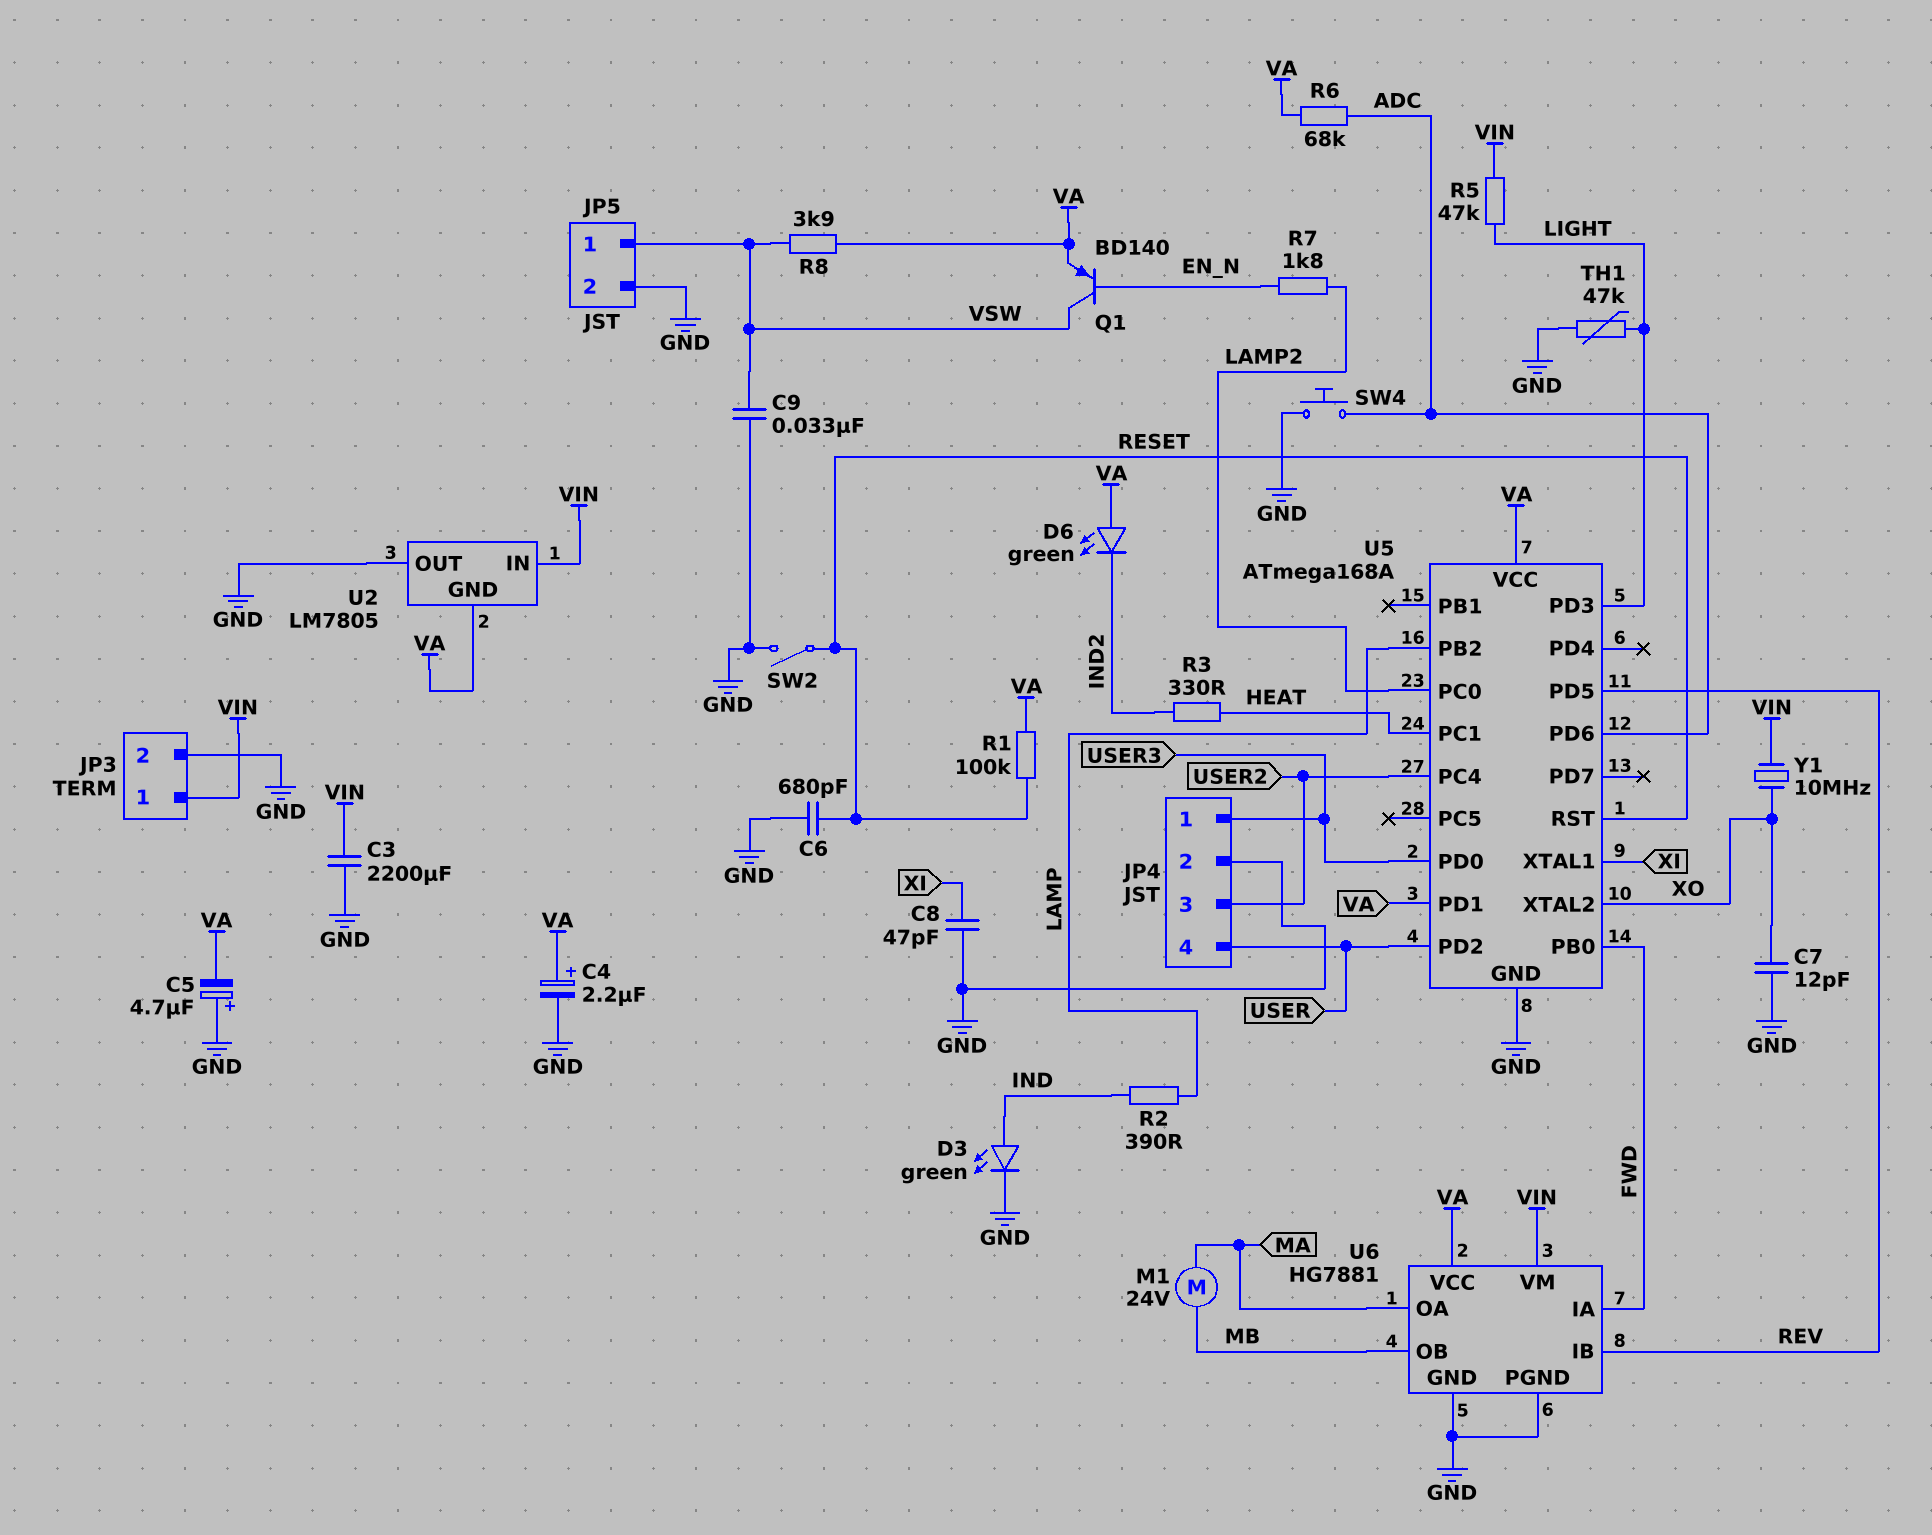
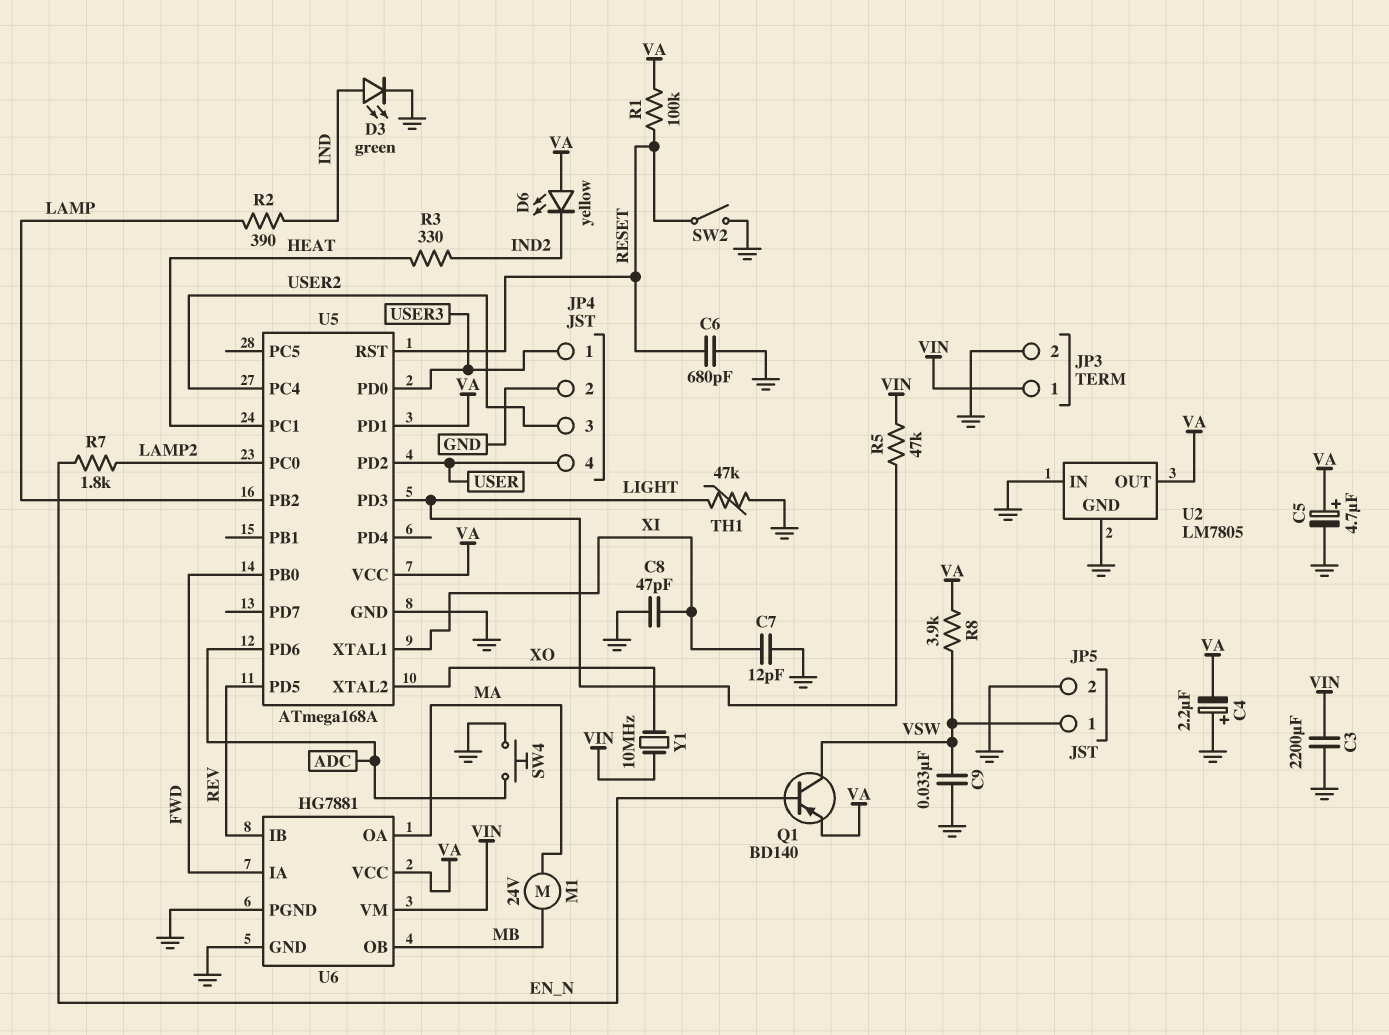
C4: 2.2uF (plus VA, minus GND) -> 2.2uF (plus GND, minus VA)
C5: 4.7uF (plus GND, minus VA) -> 4.7uF (plus VA, minus GND)
C7: 12pF (GND, XO) -> 12pF (GND, XI)
D6: LED green (A VA, K IND2) -> LED yellow (A VA, K IND2)
R6: 68k (ADC, VA) -> none
U2 pin GND: VA -> GND
U2 pin IN: VIN -> GND
U2 pin OUT: GND -> VA

